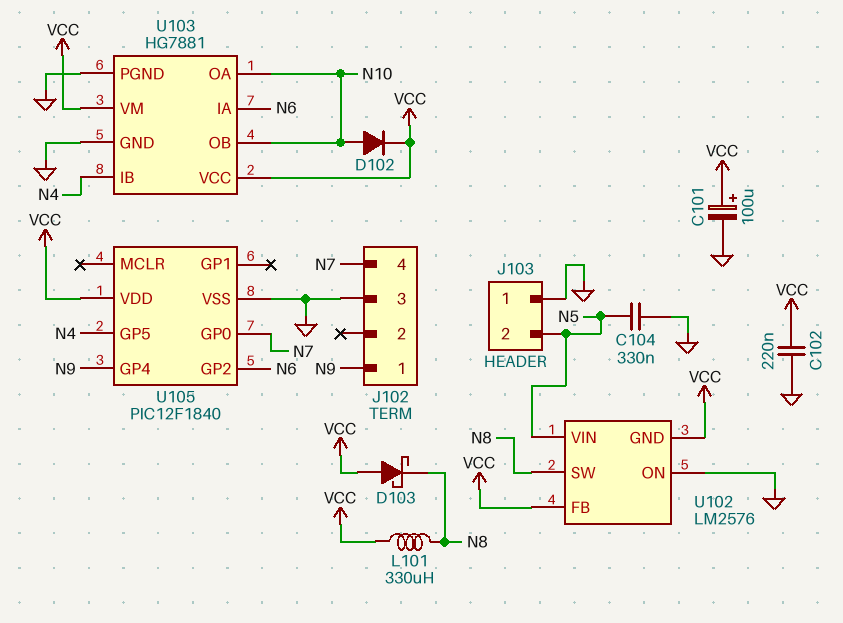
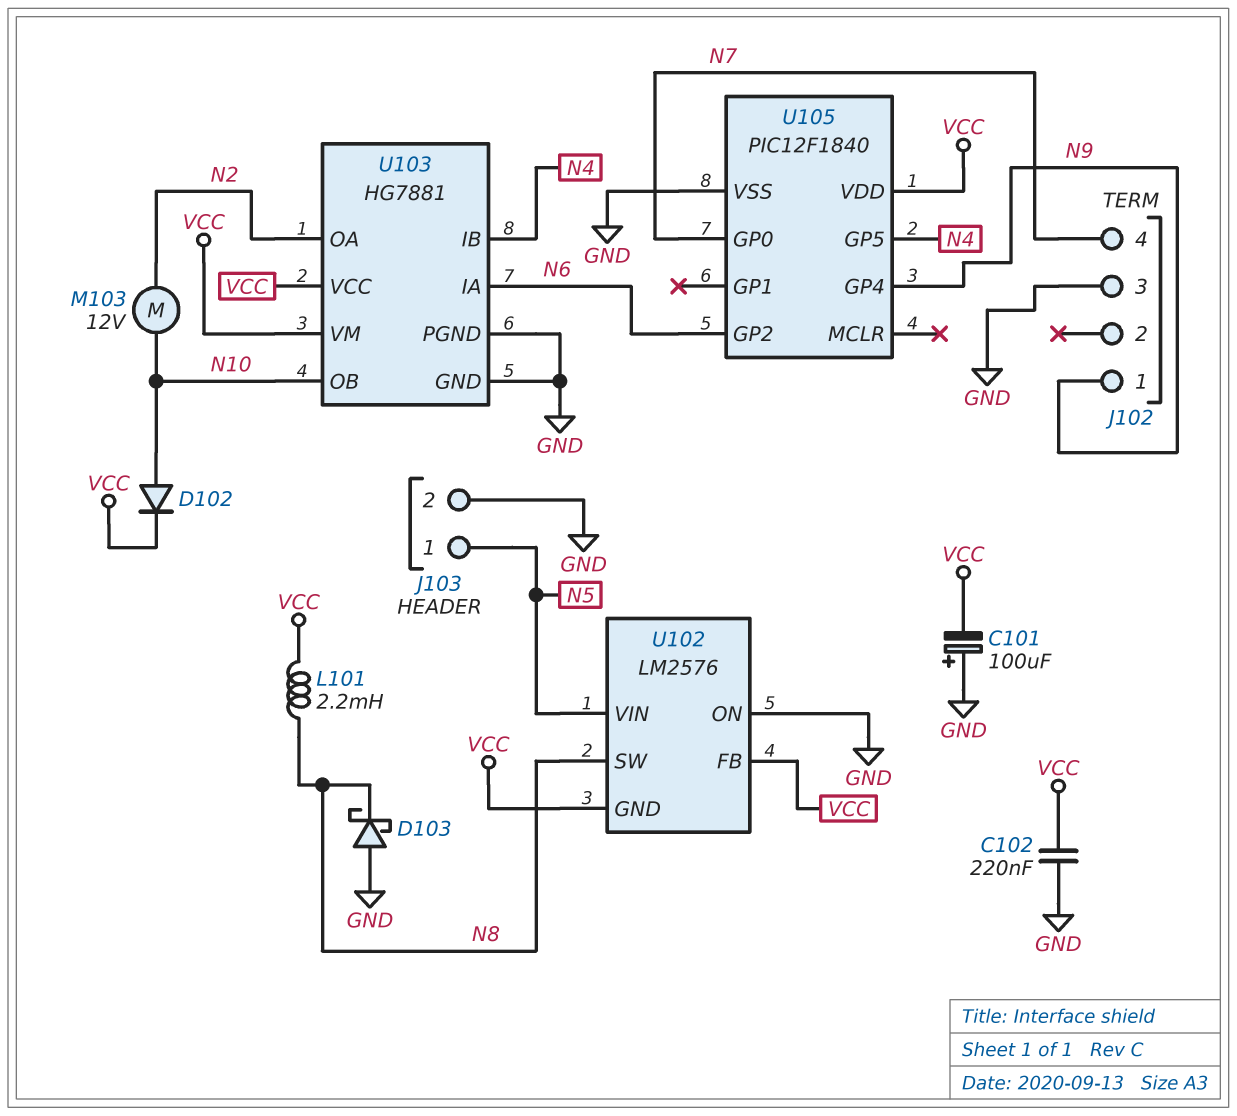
C101: 100uF (plus VCC, minus GND) -> 100uF (plus GND, minus VCC)
C104: 330nF (GND, N5) -> none
D103: schottky (A VCC, K N8) -> schottky (A GND, K N8)
J103 pin 1: GND -> N5
J103 pin 2: N5 -> GND
L101: 330uH (N8, VCC) -> 2.2mH (N8, VCC)
M103: none -> motor 12V (N2, N10)
U103 pin OA: N10 -> N2

